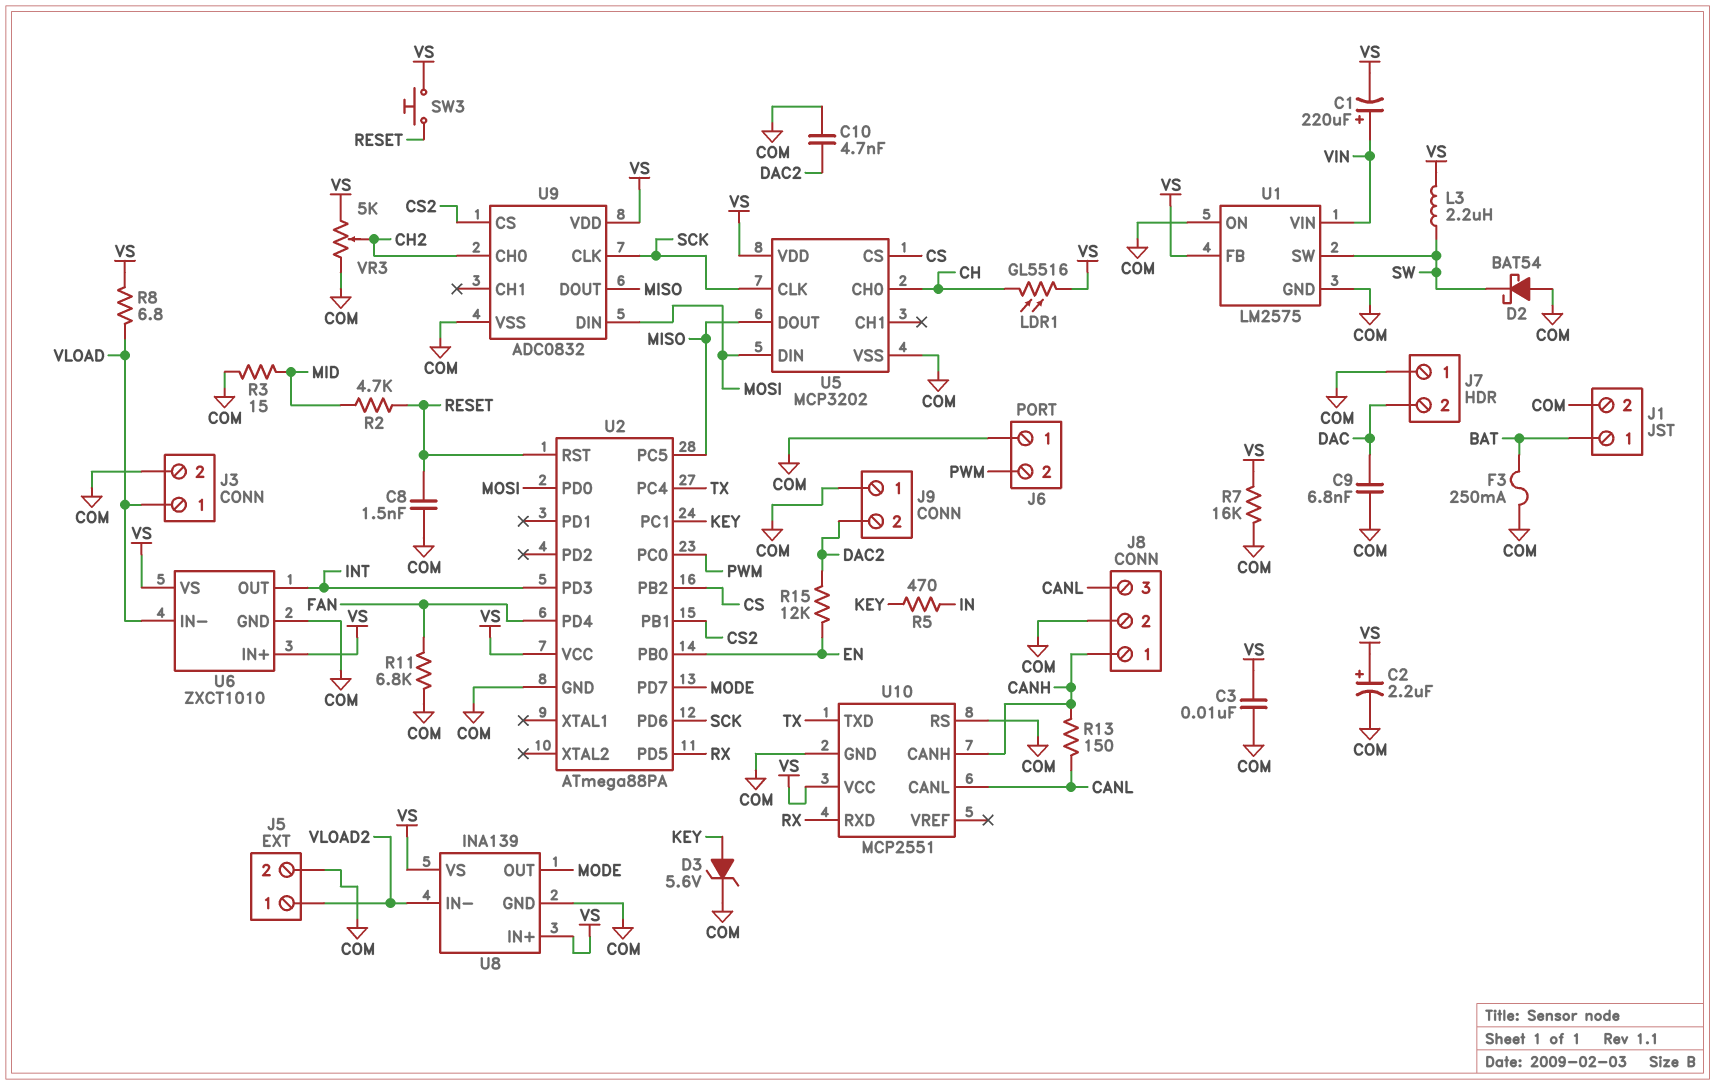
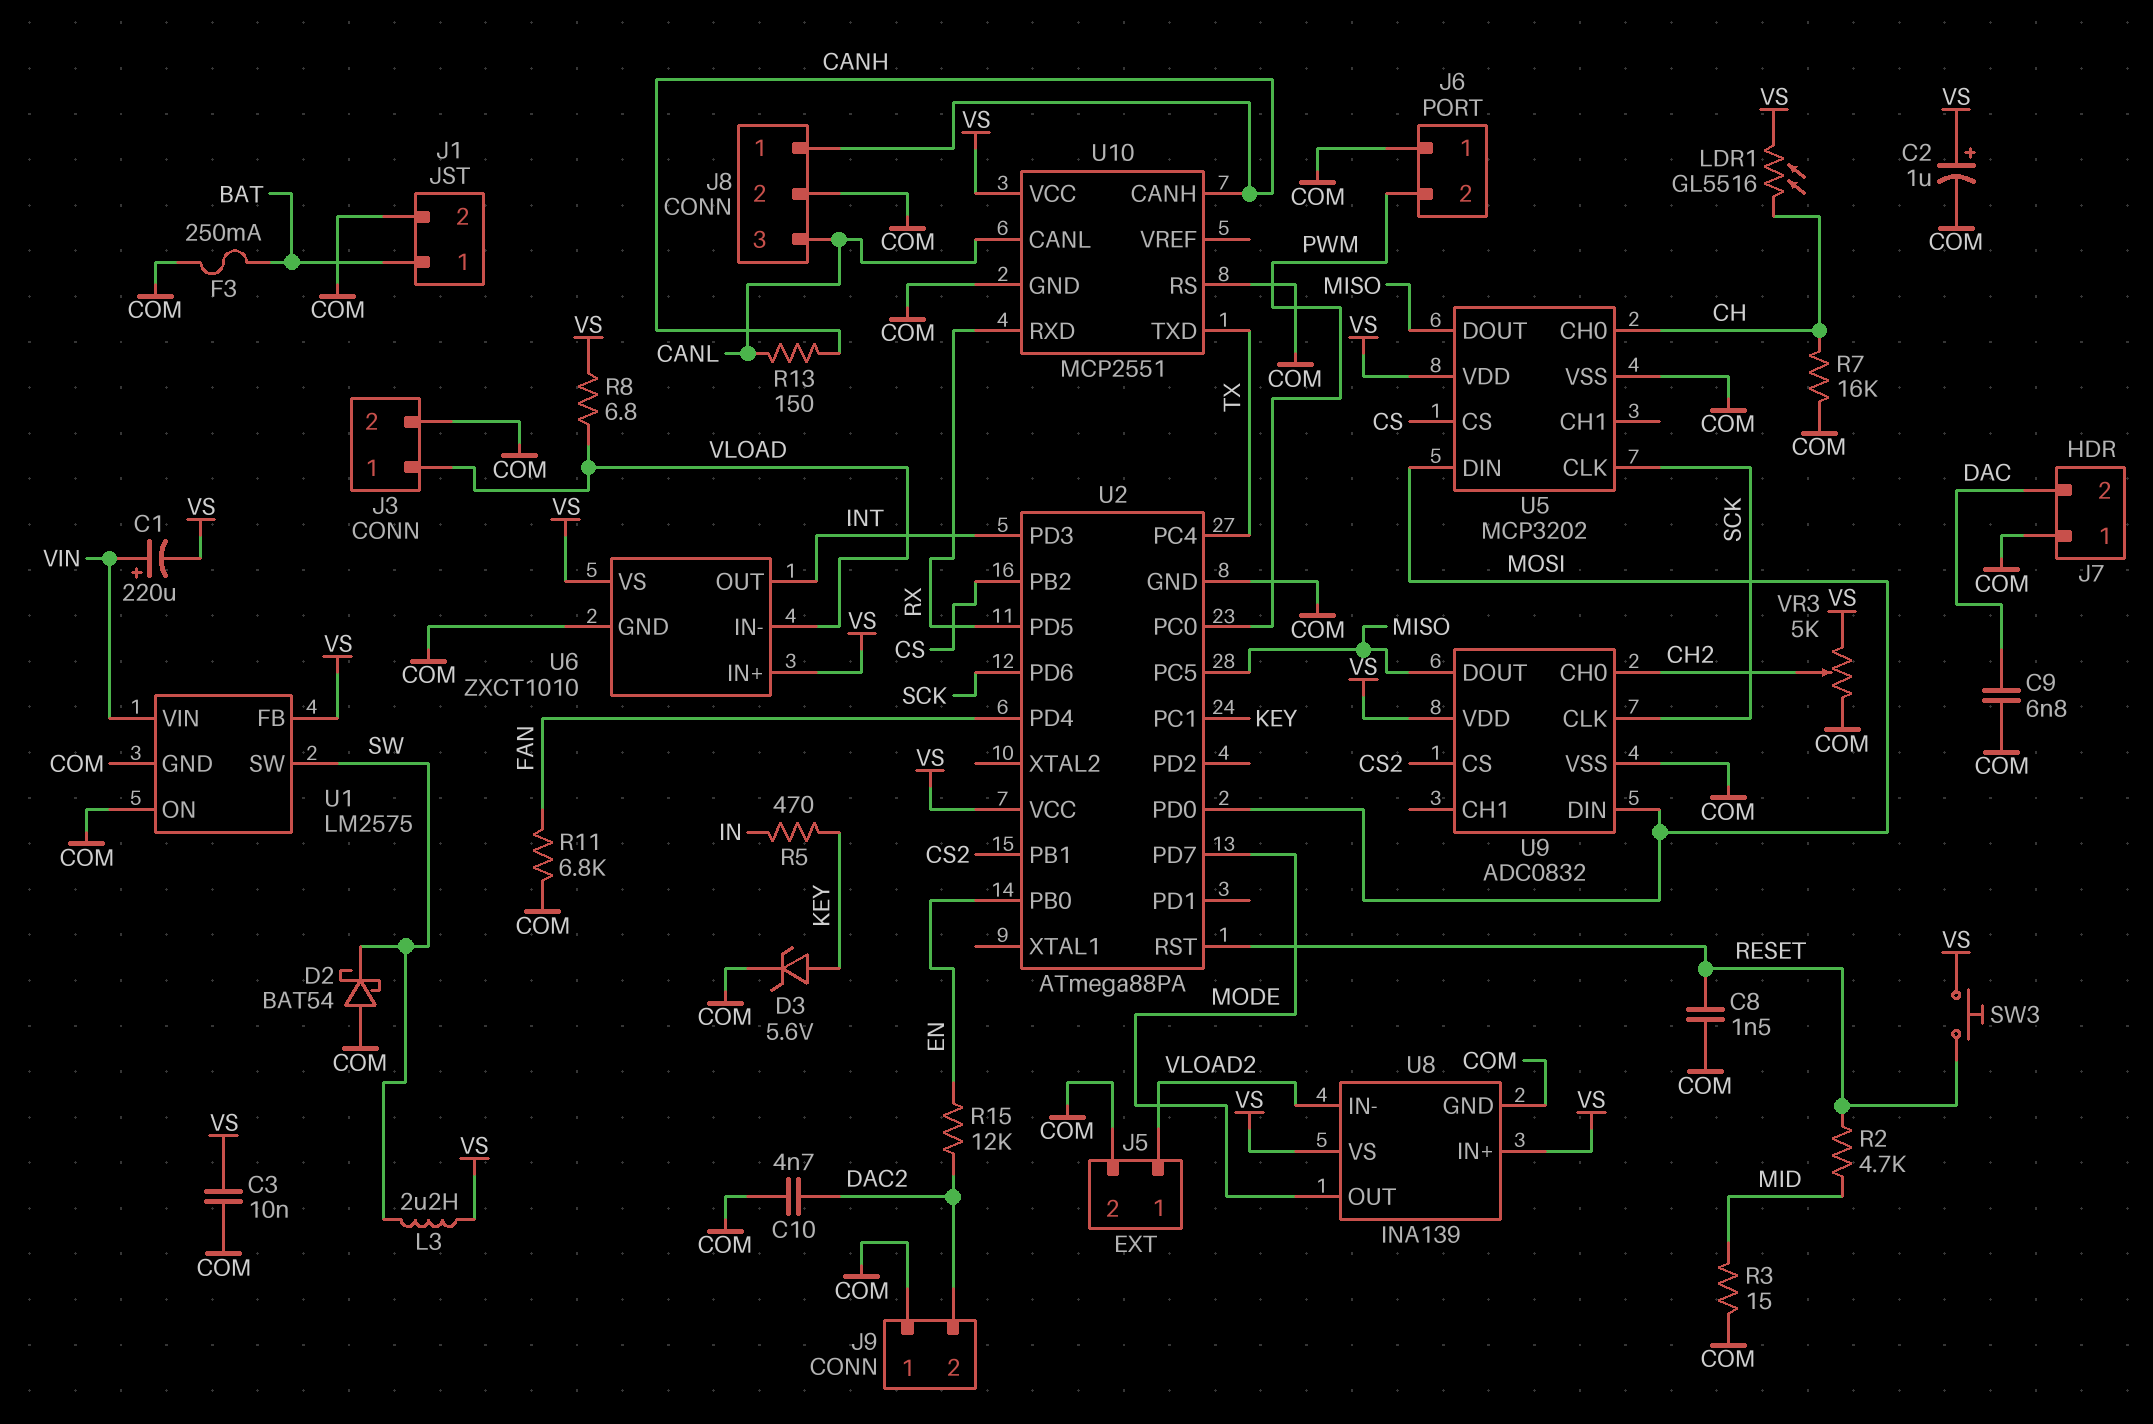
C2: 2.2uF (plus VS, minus COM) -> 1uF (plus VS, minus COM)
R7: 16k (COM, VS) -> 16k (CH, COM)

